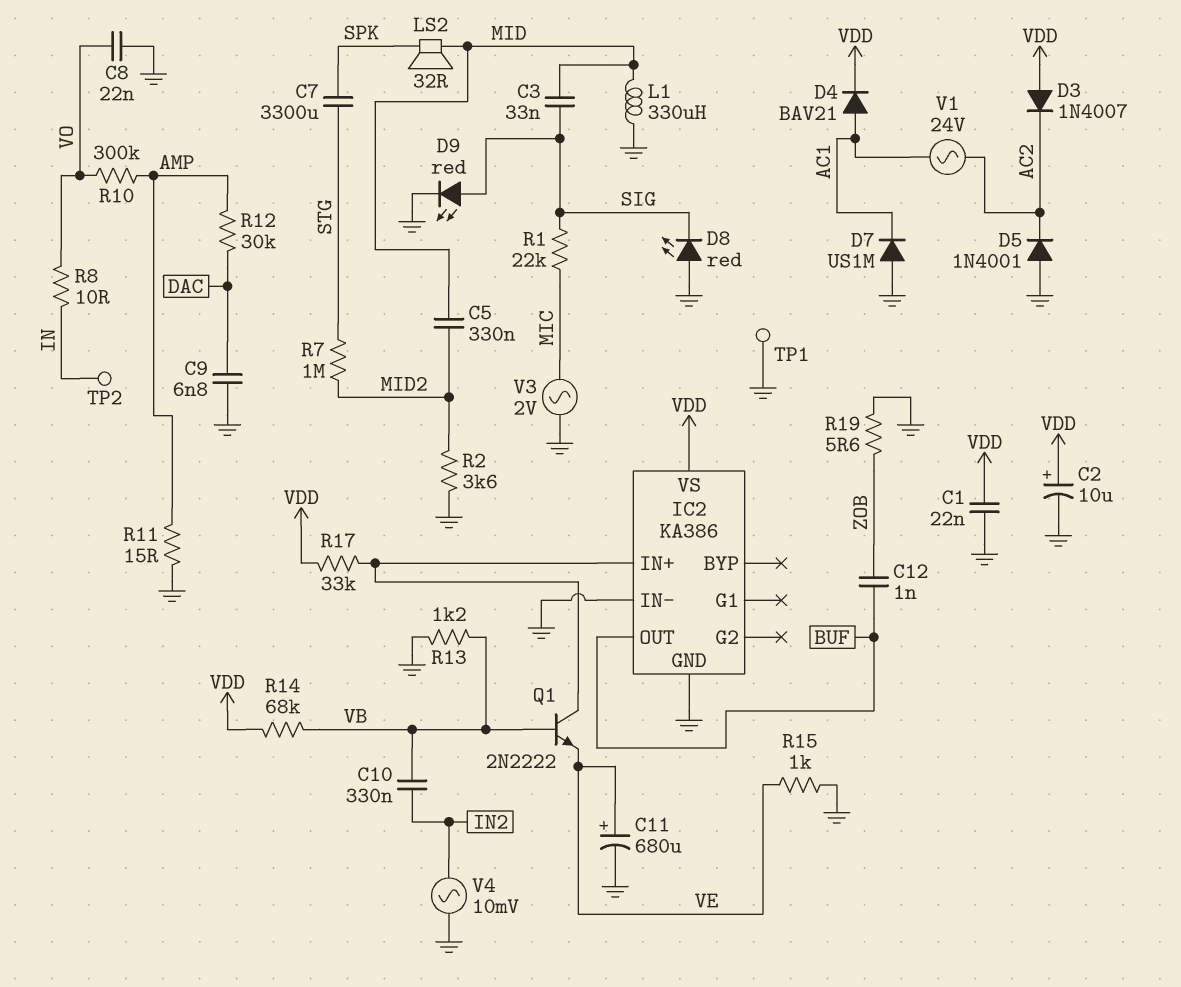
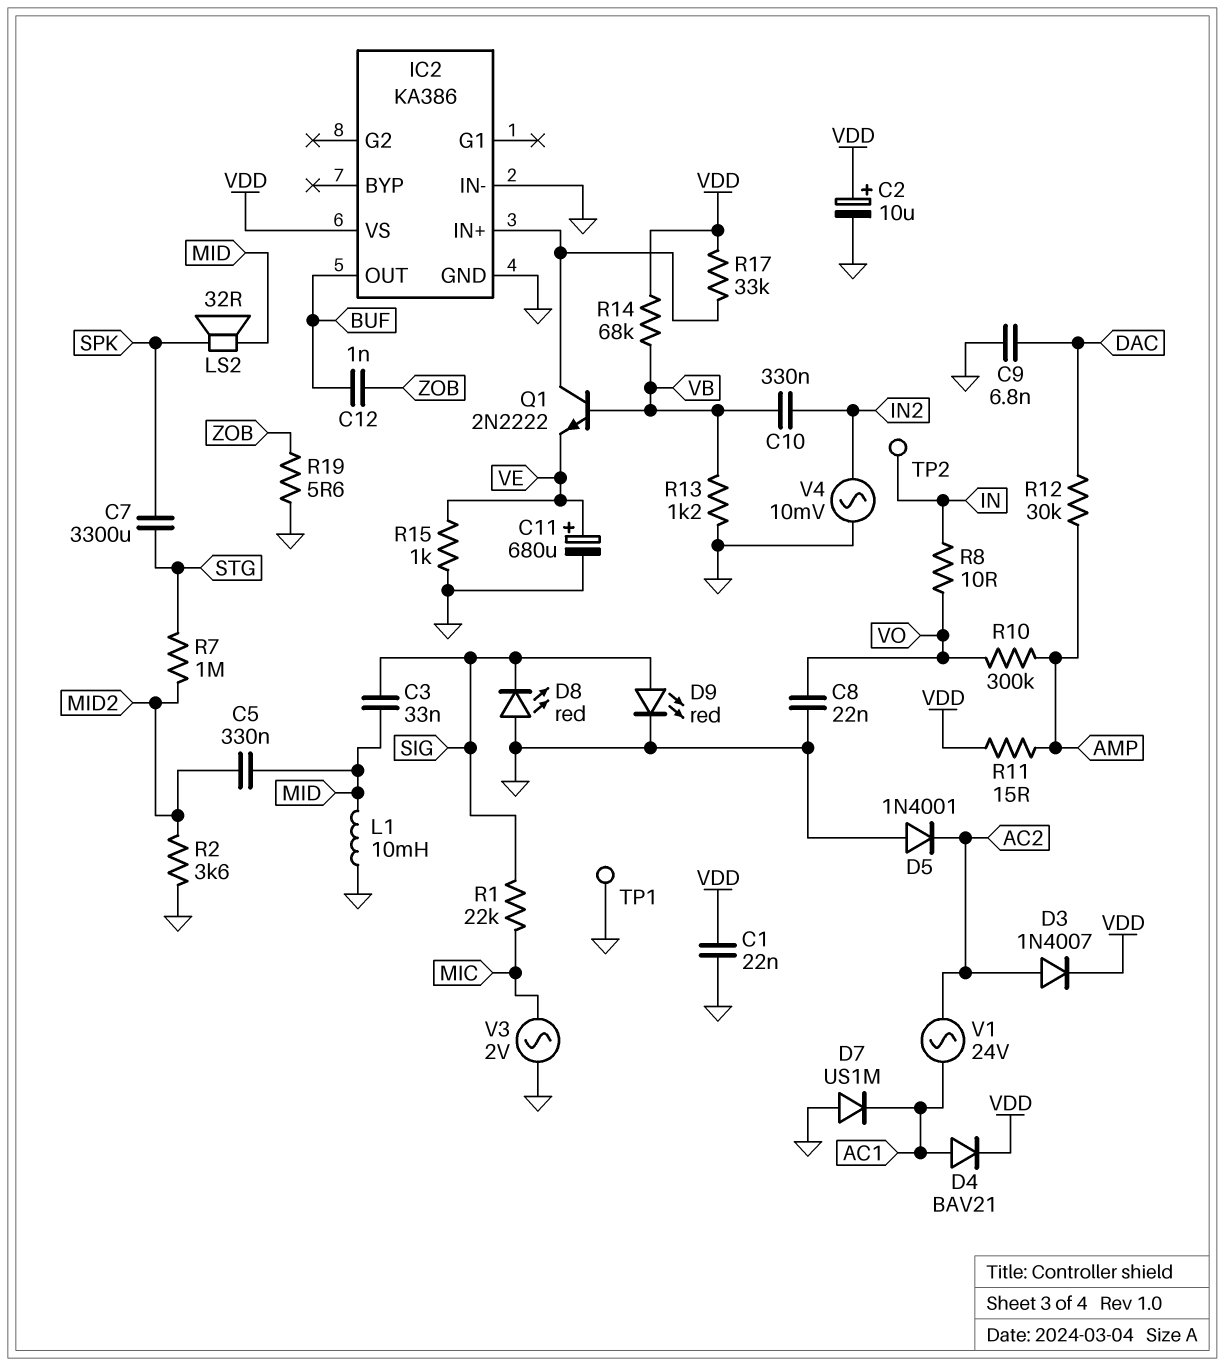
D3: diode 1N4007 (A VDD, K AC2) -> diode 1N4007 (A AC2, K VDD)
L1: 330uH (GND, MID) -> 10mH (GND, MID)
R11: 15 (AMP, GND) -> 15 (AMP, VDD)

